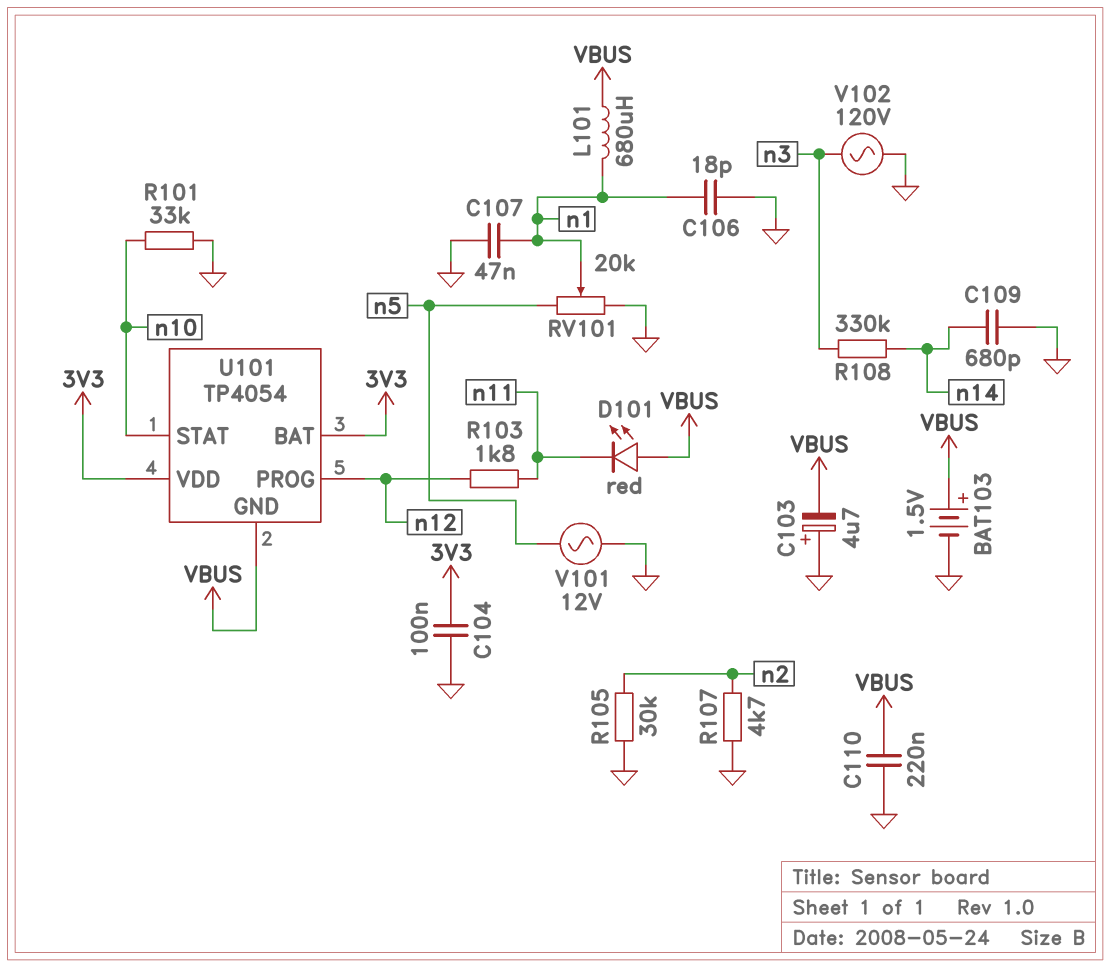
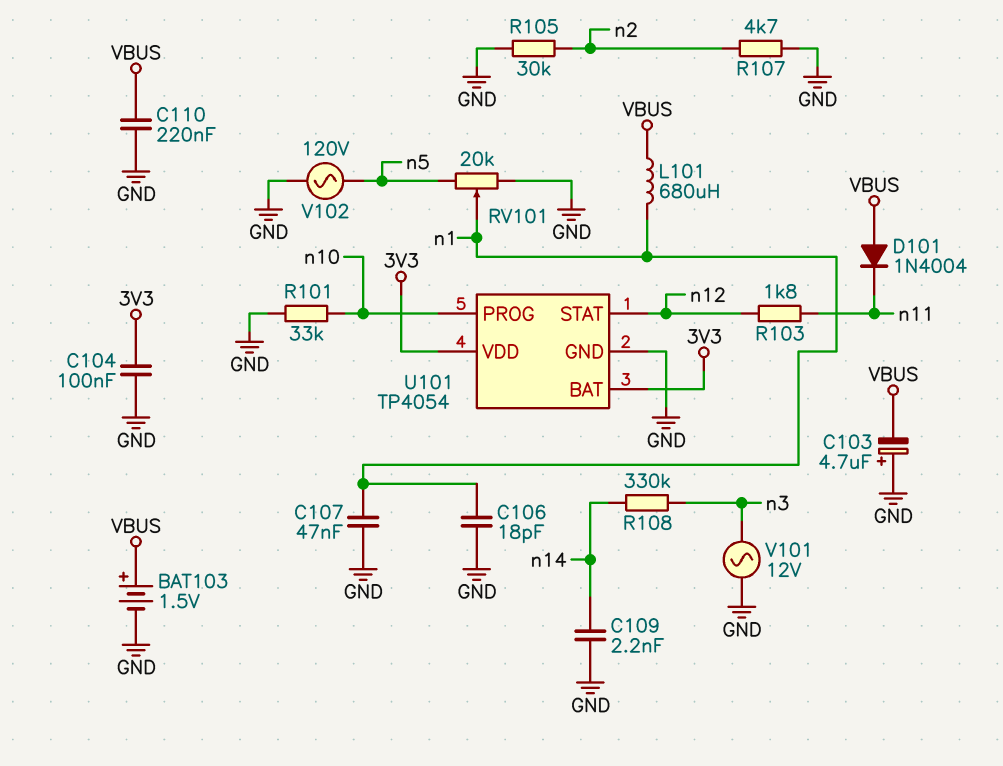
C109: 680pF (GND, n14) -> 2.2nF (GND, n14)
D101: LED red (A VBUS, K n11) -> diode 1N4004 (A VBUS, K n11)
U101 pin GND: VBUS -> GND
U101 pin PROG: n12 -> n10
U101 pin STAT: n10 -> n12
V101: AC 12V (GND, n5) -> AC 12V (GND, n3)
V102: AC 120V (GND, n3) -> AC 120V (GND, n5)

